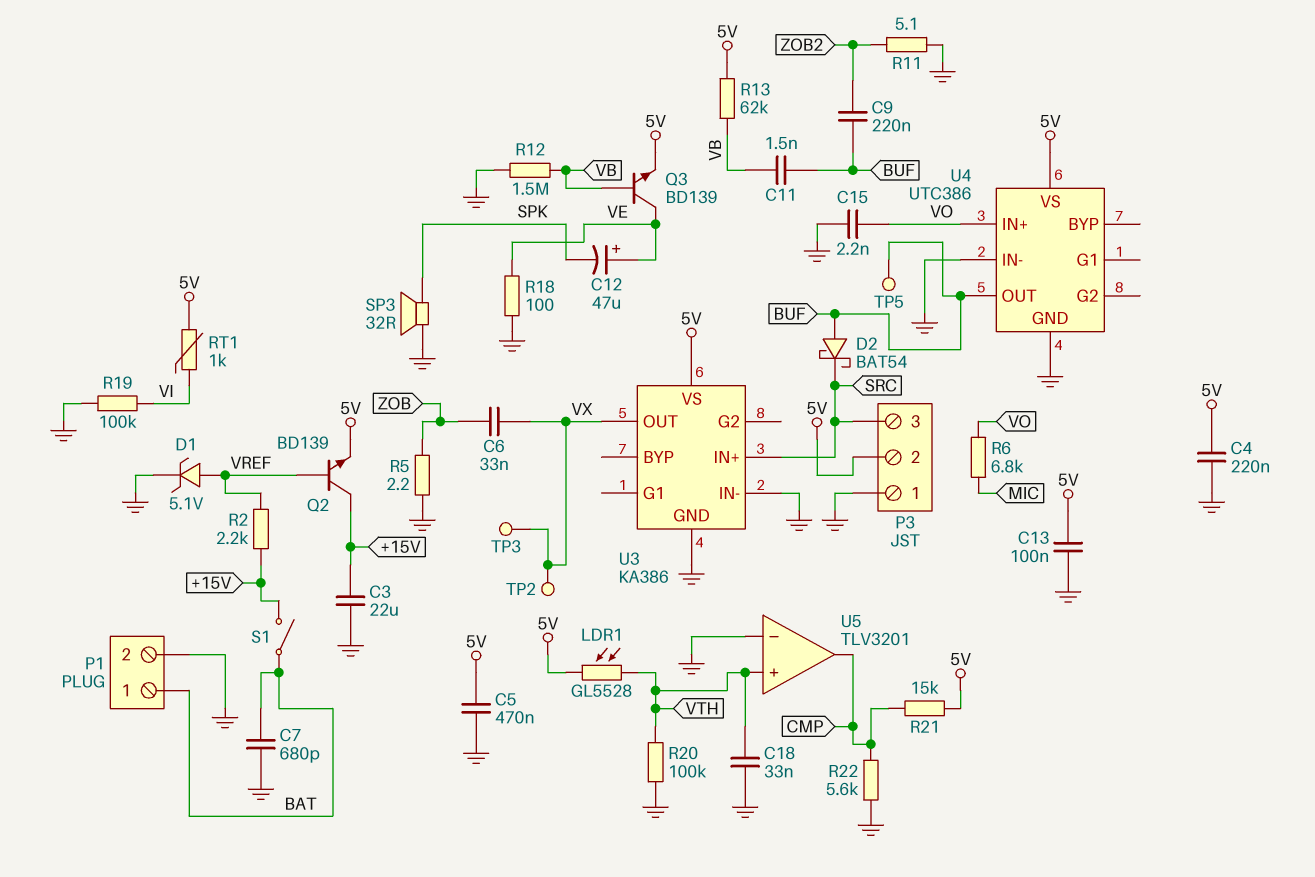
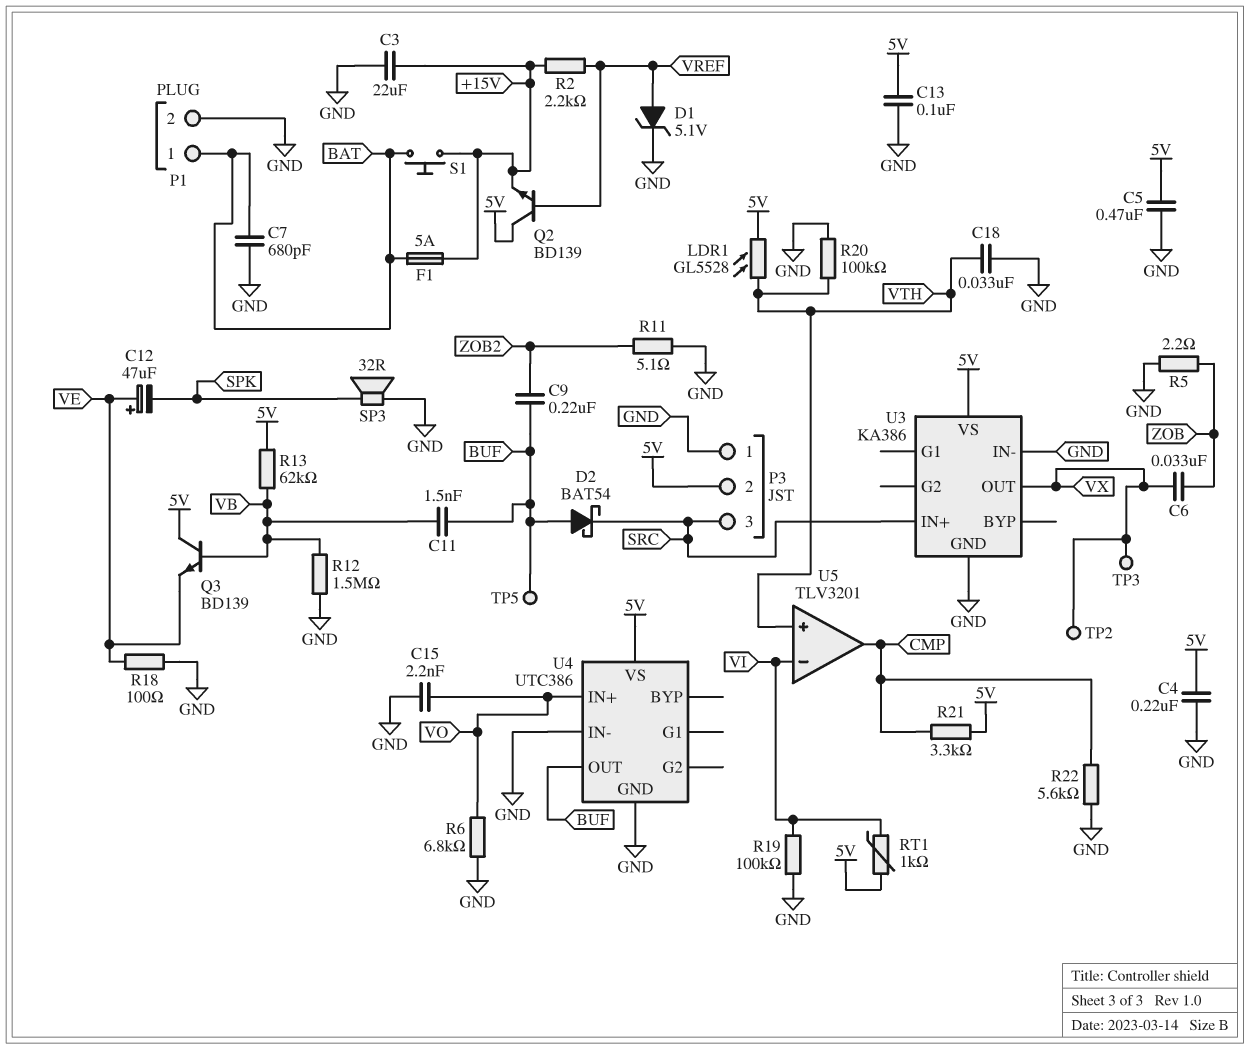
F1: none -> 5A (+15V, BAT)
Q2: NPN BD139 (B VREF, C +15V, E 5V) -> NPN BD139 (B VREF, C 5V, E +15V)
Q3: NPN BD139 (B VB, C VE, E 5V) -> NPN BD139 (B VB, C 5V, E VE)
R6: 6.8k (MIC, VO) -> 6.8k (GND, VO)
R21: 15k (5V, CMP) -> 3.3k (5V, CMP)
S1: switch (+15V, BAT) -> button (+15V, BAT)
U5 pin in-: GND -> VI

